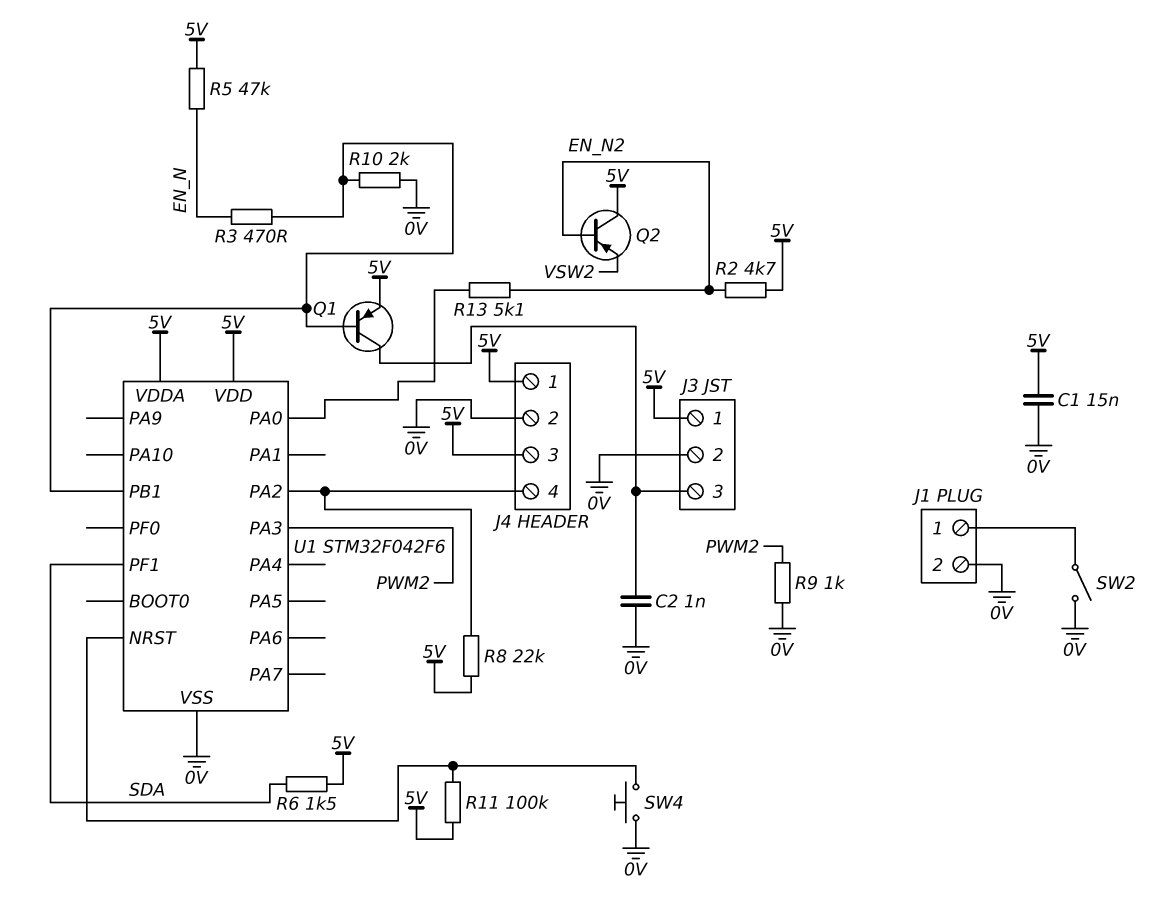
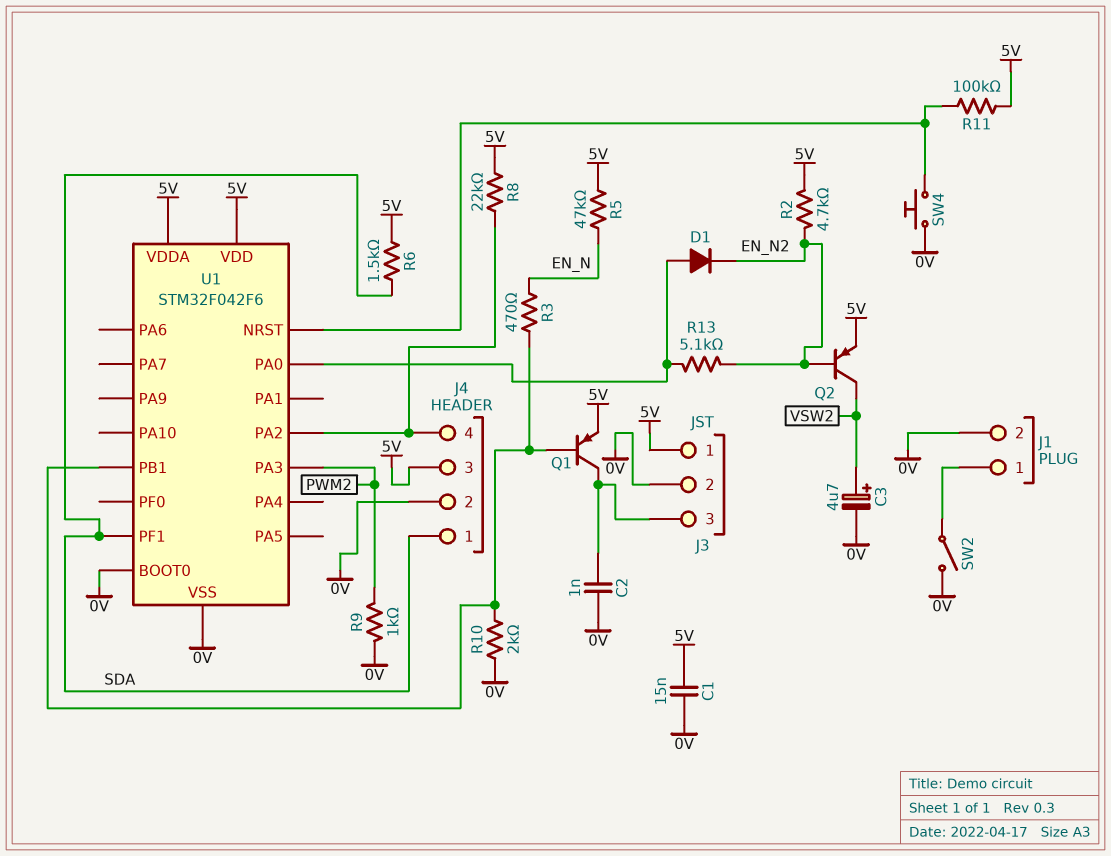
C3: none -> 4.7uF (plus VSW2, minus 0V)
D1: none -> diode (A U1/PA0, K EN_N2)
J4 pin 1: 5V -> SDA
Q2: PNP (B EN_N2, C 5V, E VSW2) -> PNP (B EN_N2, C VSW2, E 5V)
U1 pin BOOT0: none -> 0V

